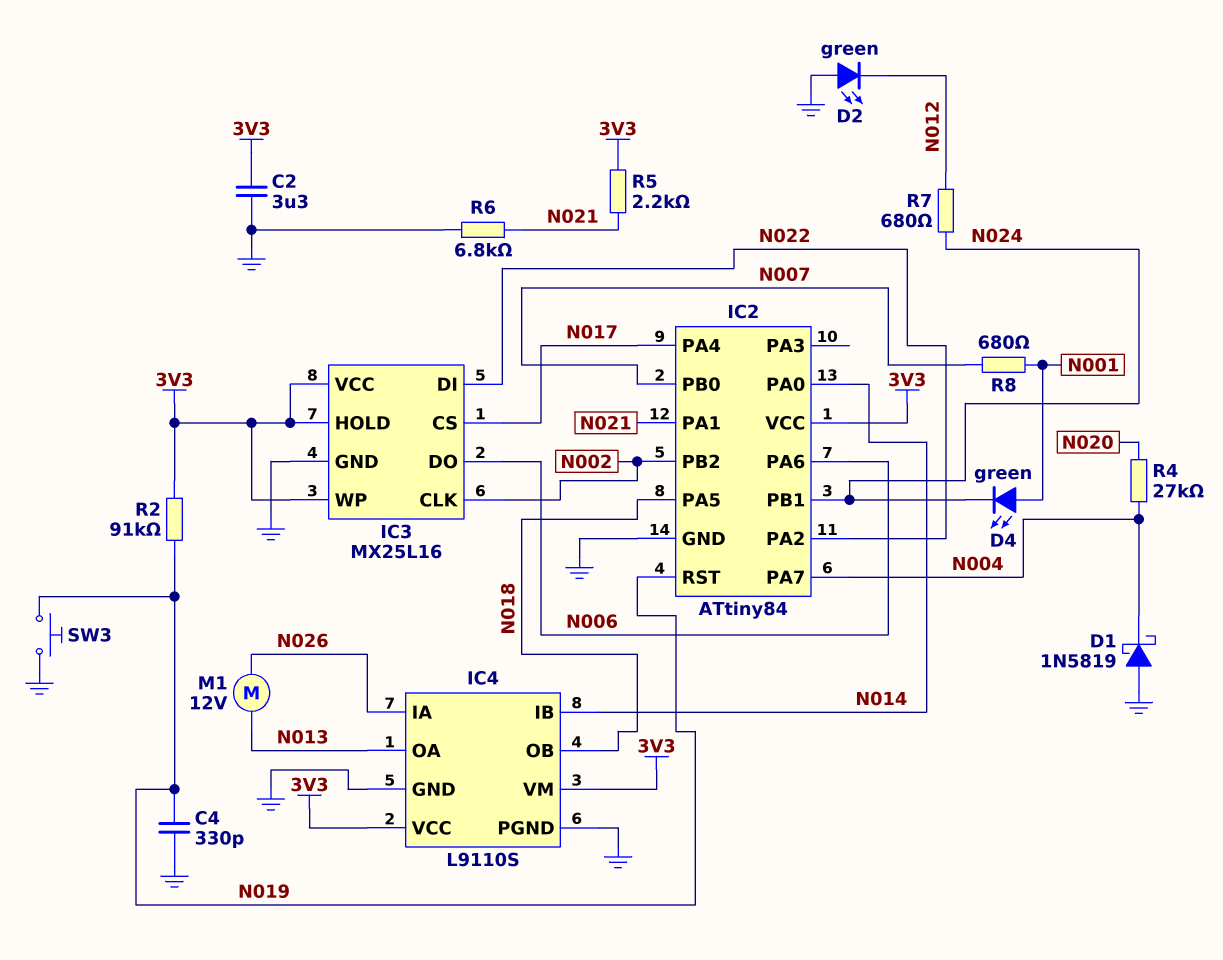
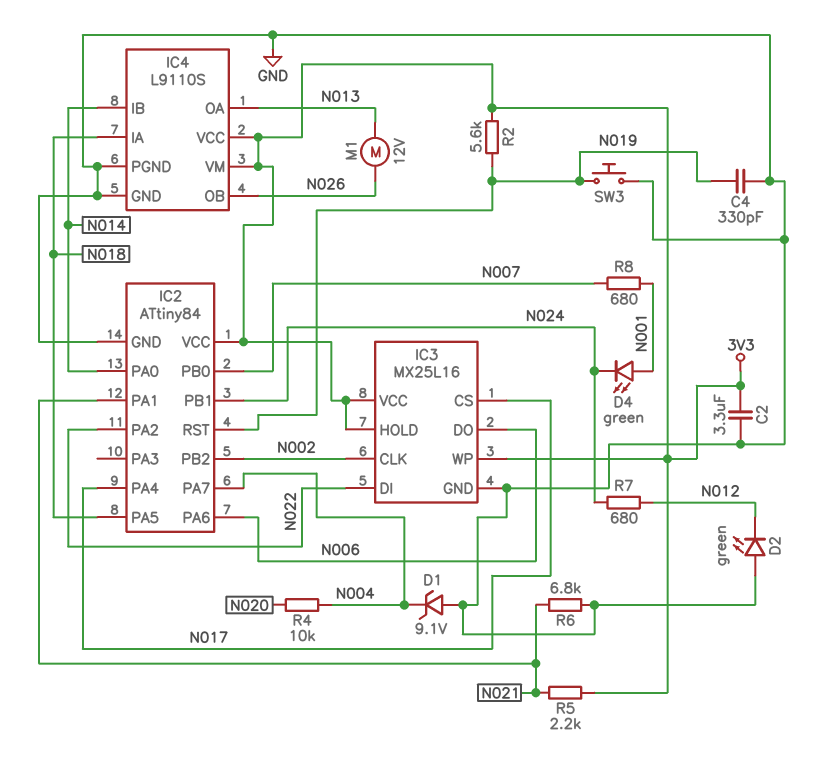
D1: schottky 1N5819 (A GND, K N004) -> zener 9.1V (A GND, K N004)
IC4 pin IA: N026 -> N018
IC4 pin OB: N018 -> N026
R2: 91k (3V3, N019) -> 5.6k (3V3, N019)
R4: 27k (N004, N020) -> 10k (N004, N020)

